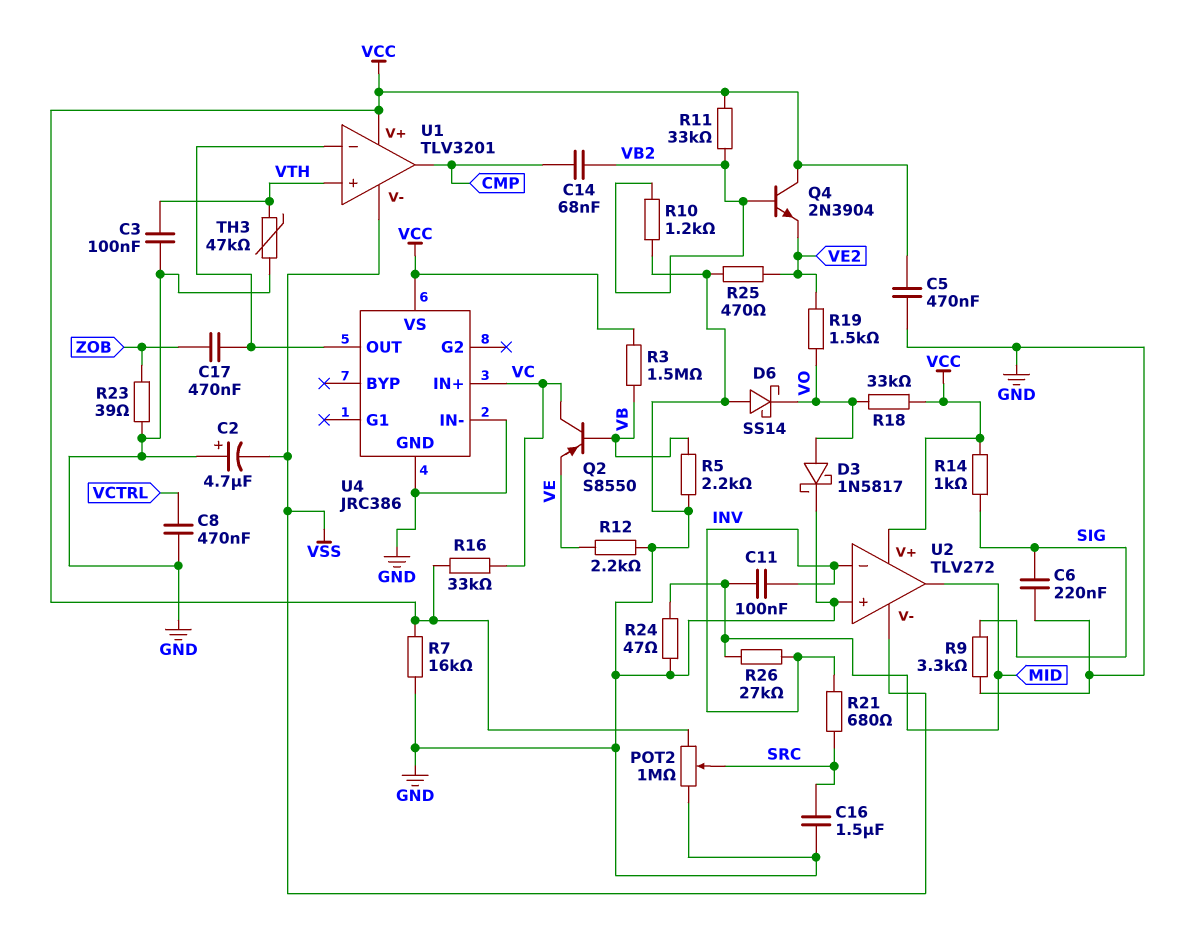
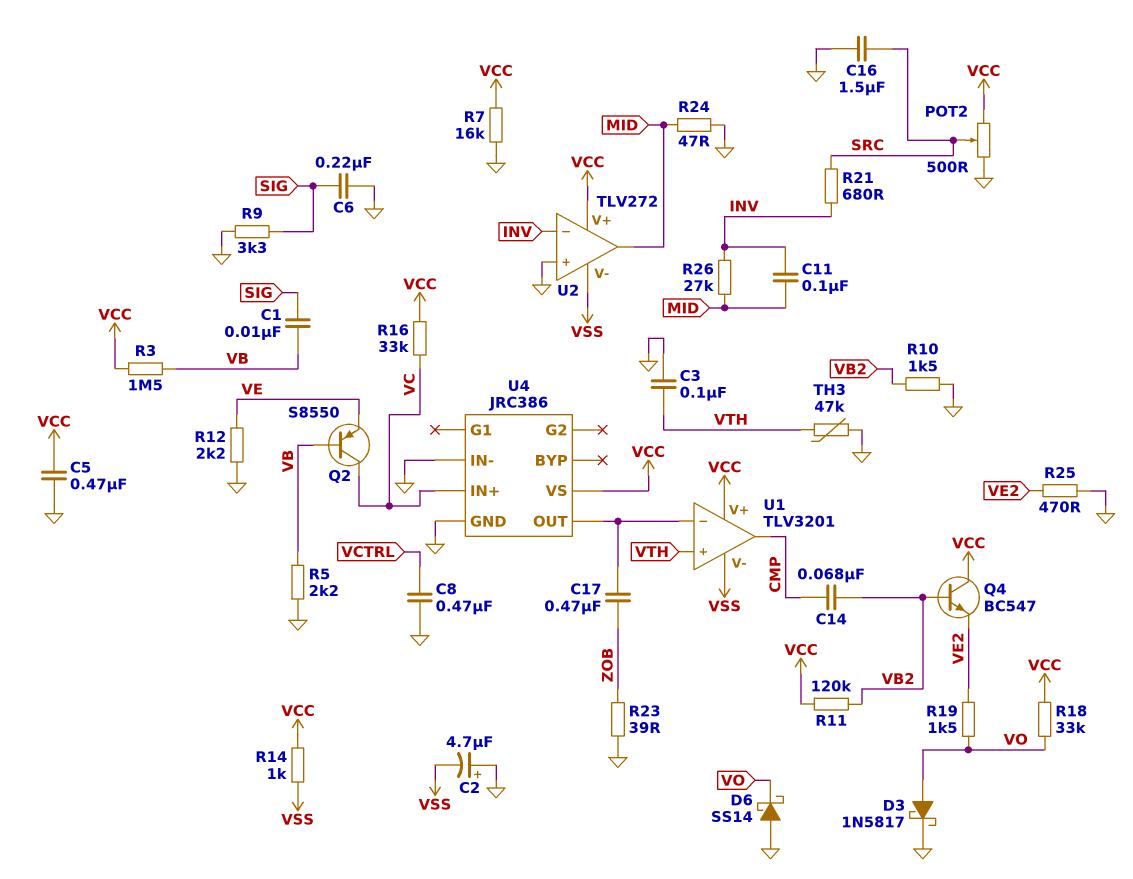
C1: none -> 10nF (SIG, VB)
POT2: 1M (GND, VCC, wiper SRC) -> 500 (GND, VCC, wiper SRC)
Q4: NPN 2N3904 (B VB2, C VCC, E VE2) -> NPN BC547 (B VB2, C VCC, E VE2)
R10: 1.2k (GND, VB2) -> 1.5k (GND, VB2)
R11: 33k (VB2, VCC) -> 120k (VB2, VCC)
R14: 1k (SIG, VCC) -> 1k (VCC, VSS)

